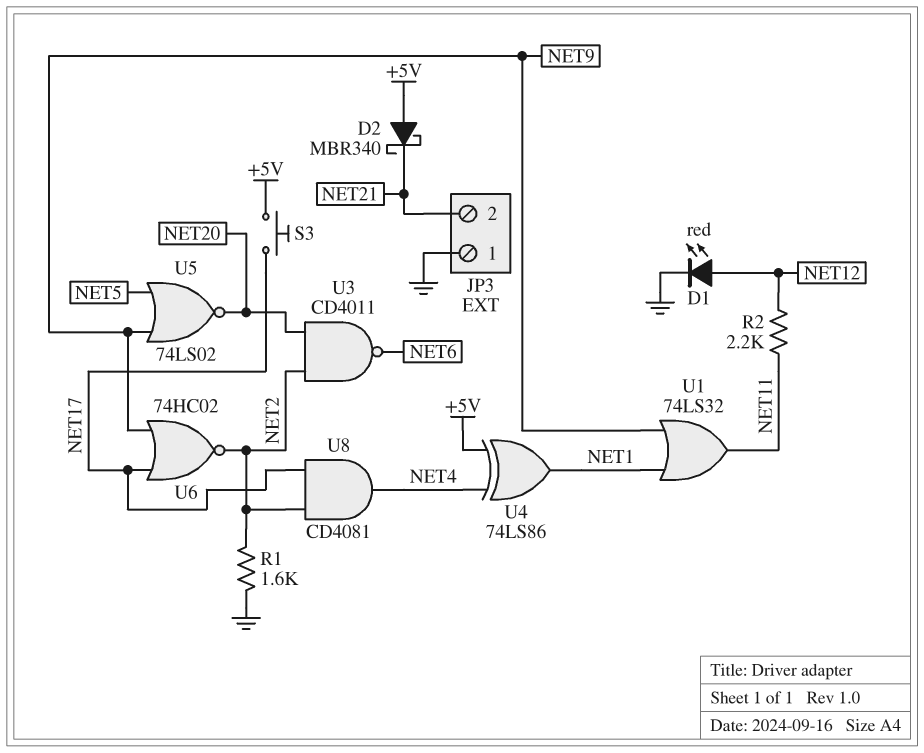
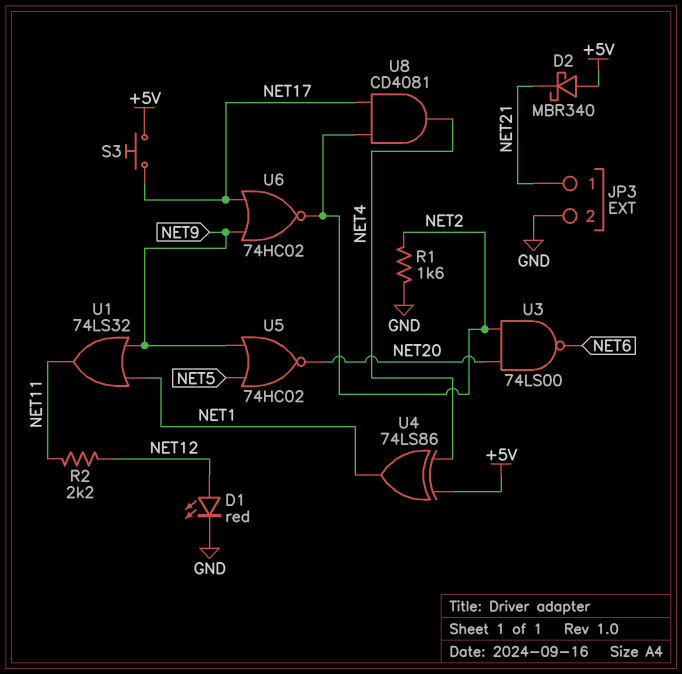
JP3 pin 1: GND -> NET21
JP3 pin 2: NET21 -> GND
U3: NAND CD4011 (in NET2, in NET20, out NET6) -> NAND 74LS00 (in NET2, in NET20, out NET6)
U5: NOR 74LS02 (in NET5, in NET9, out NET20) -> NOR 74HC02 (in NET5, in NET9, out NET20)

